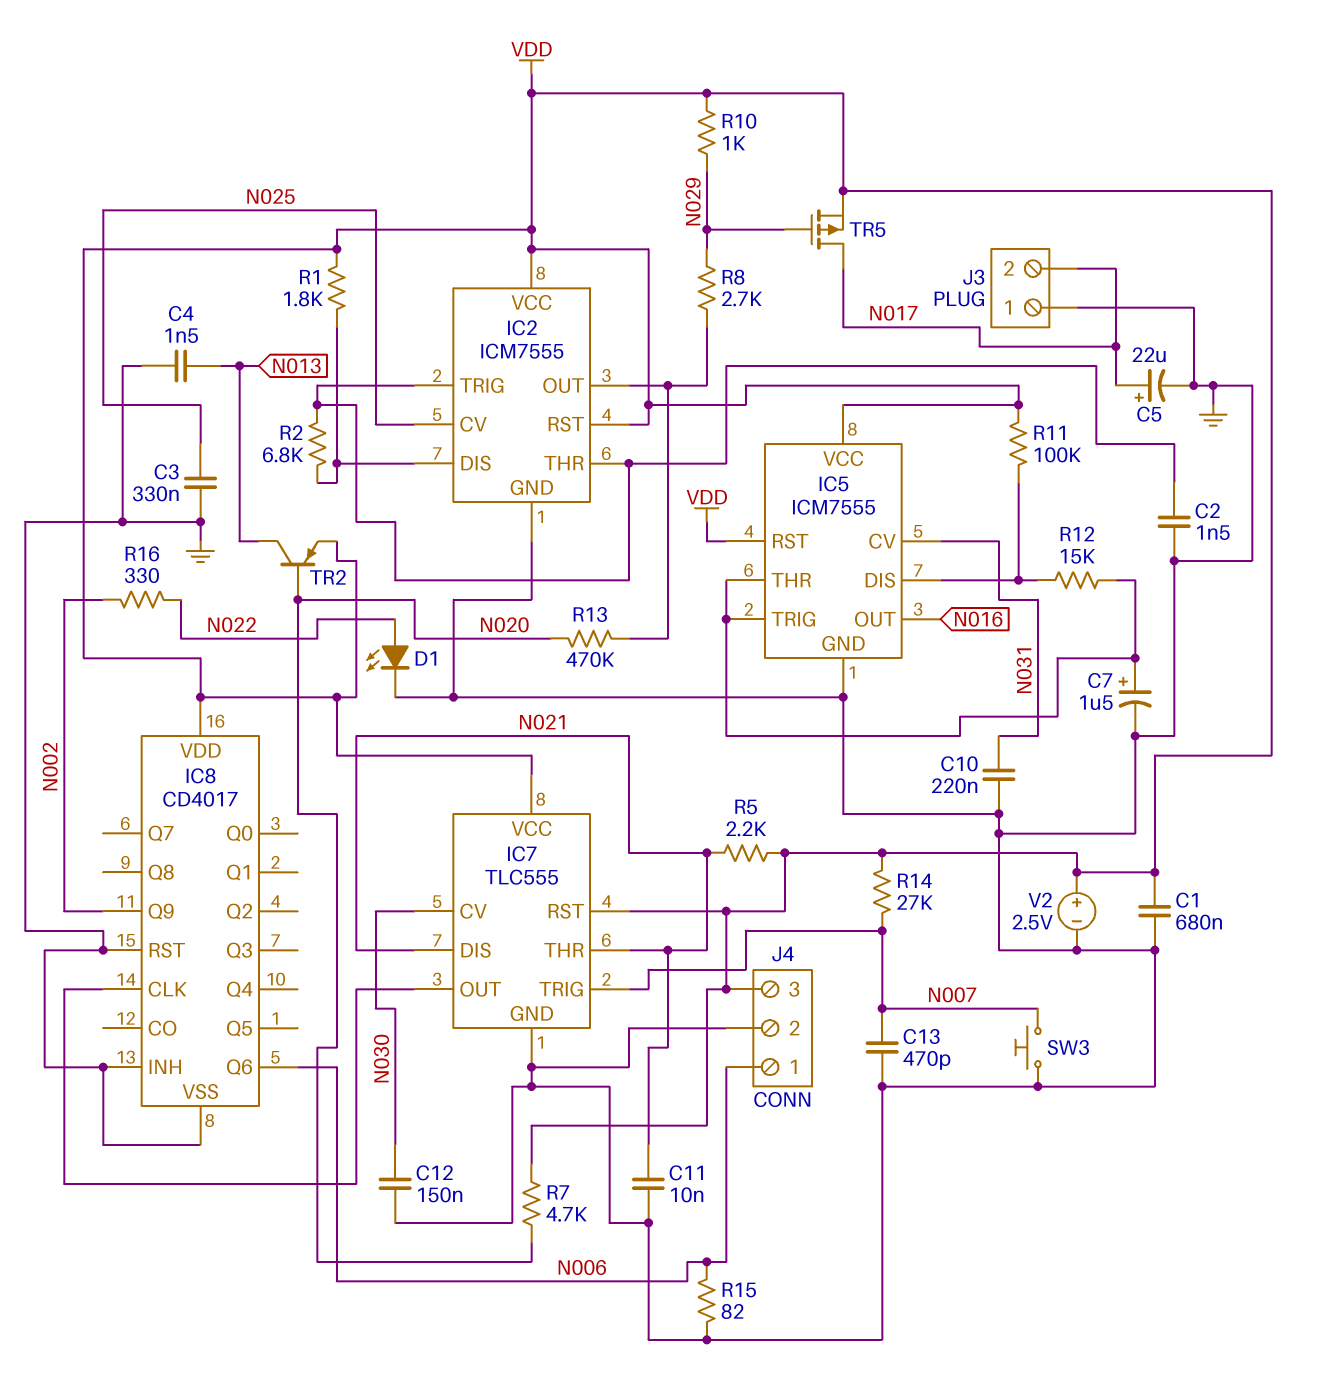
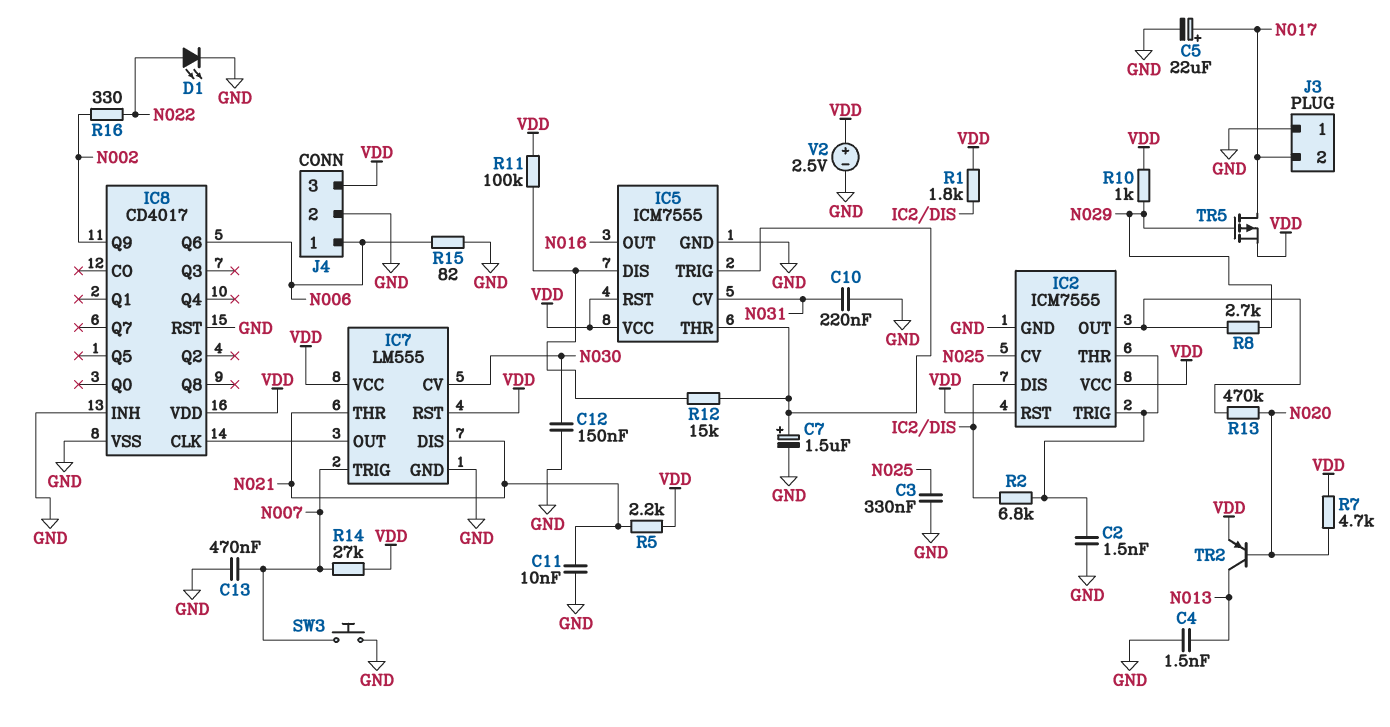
C1: 680nF (GND, VDD) -> none
C13: 470pF (GND, N007) -> 470nF (GND, N007)
IC7: TLC555 -> LM555

